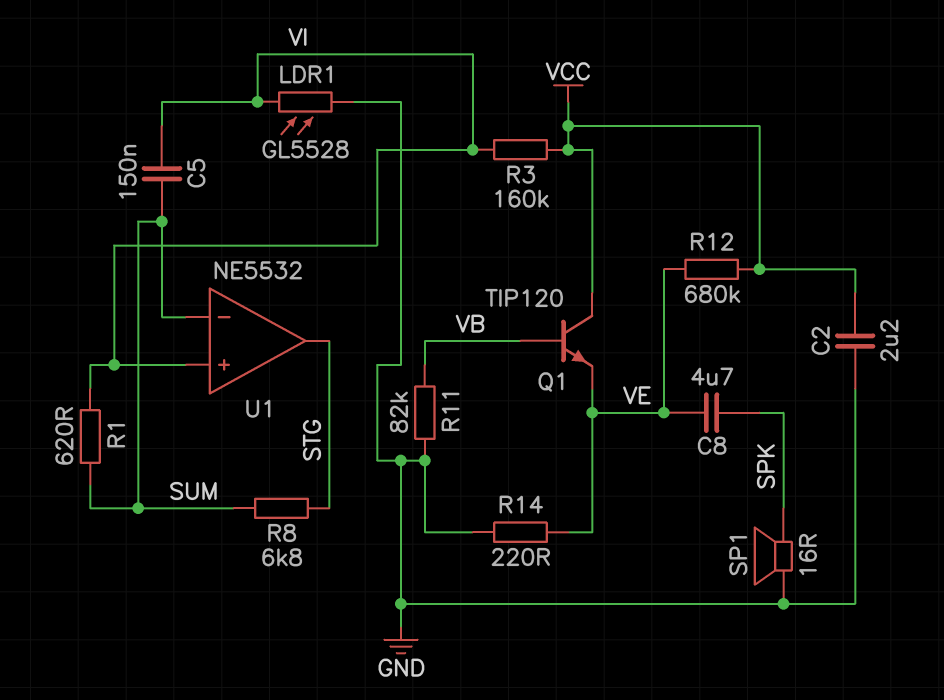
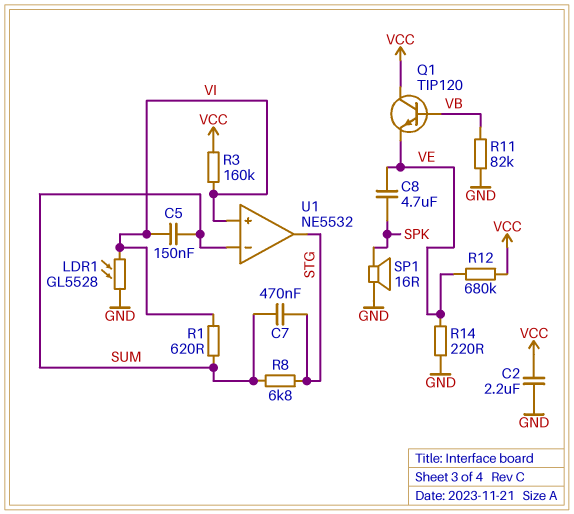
C7: none -> 470nF (STG, SUM)

